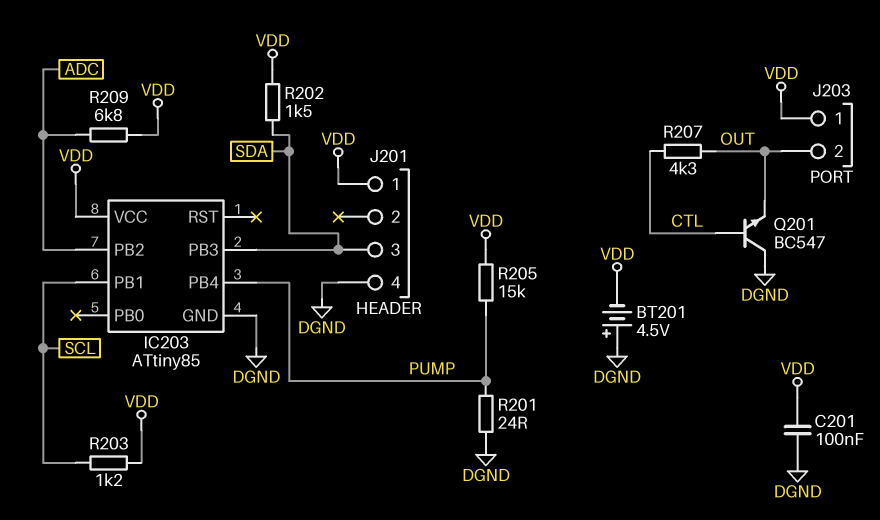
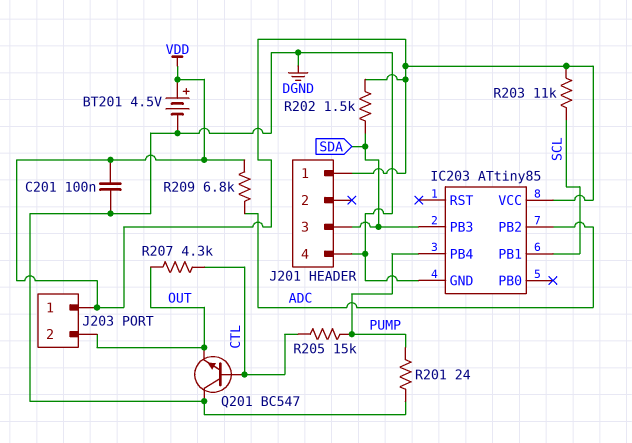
BT201: 4.5V (plus DGND, minus VDD) -> 4.5V (plus VDD, minus DGND)
R203: 1.2k (SCL, VDD) -> 11k (SCL, VDD)
R205: 15k (PUMP, VDD) -> 15k (CTL, PUMP)

